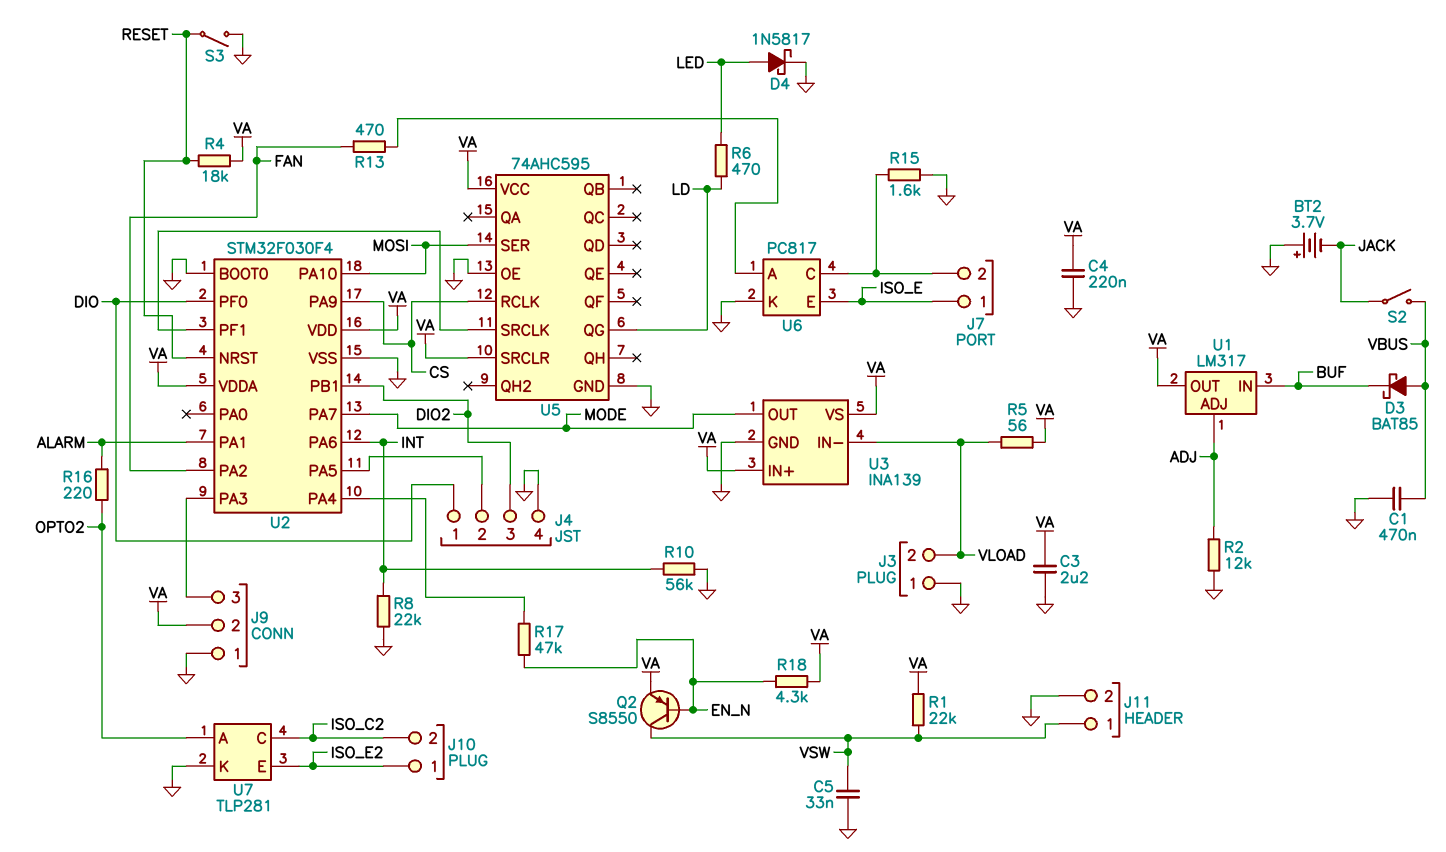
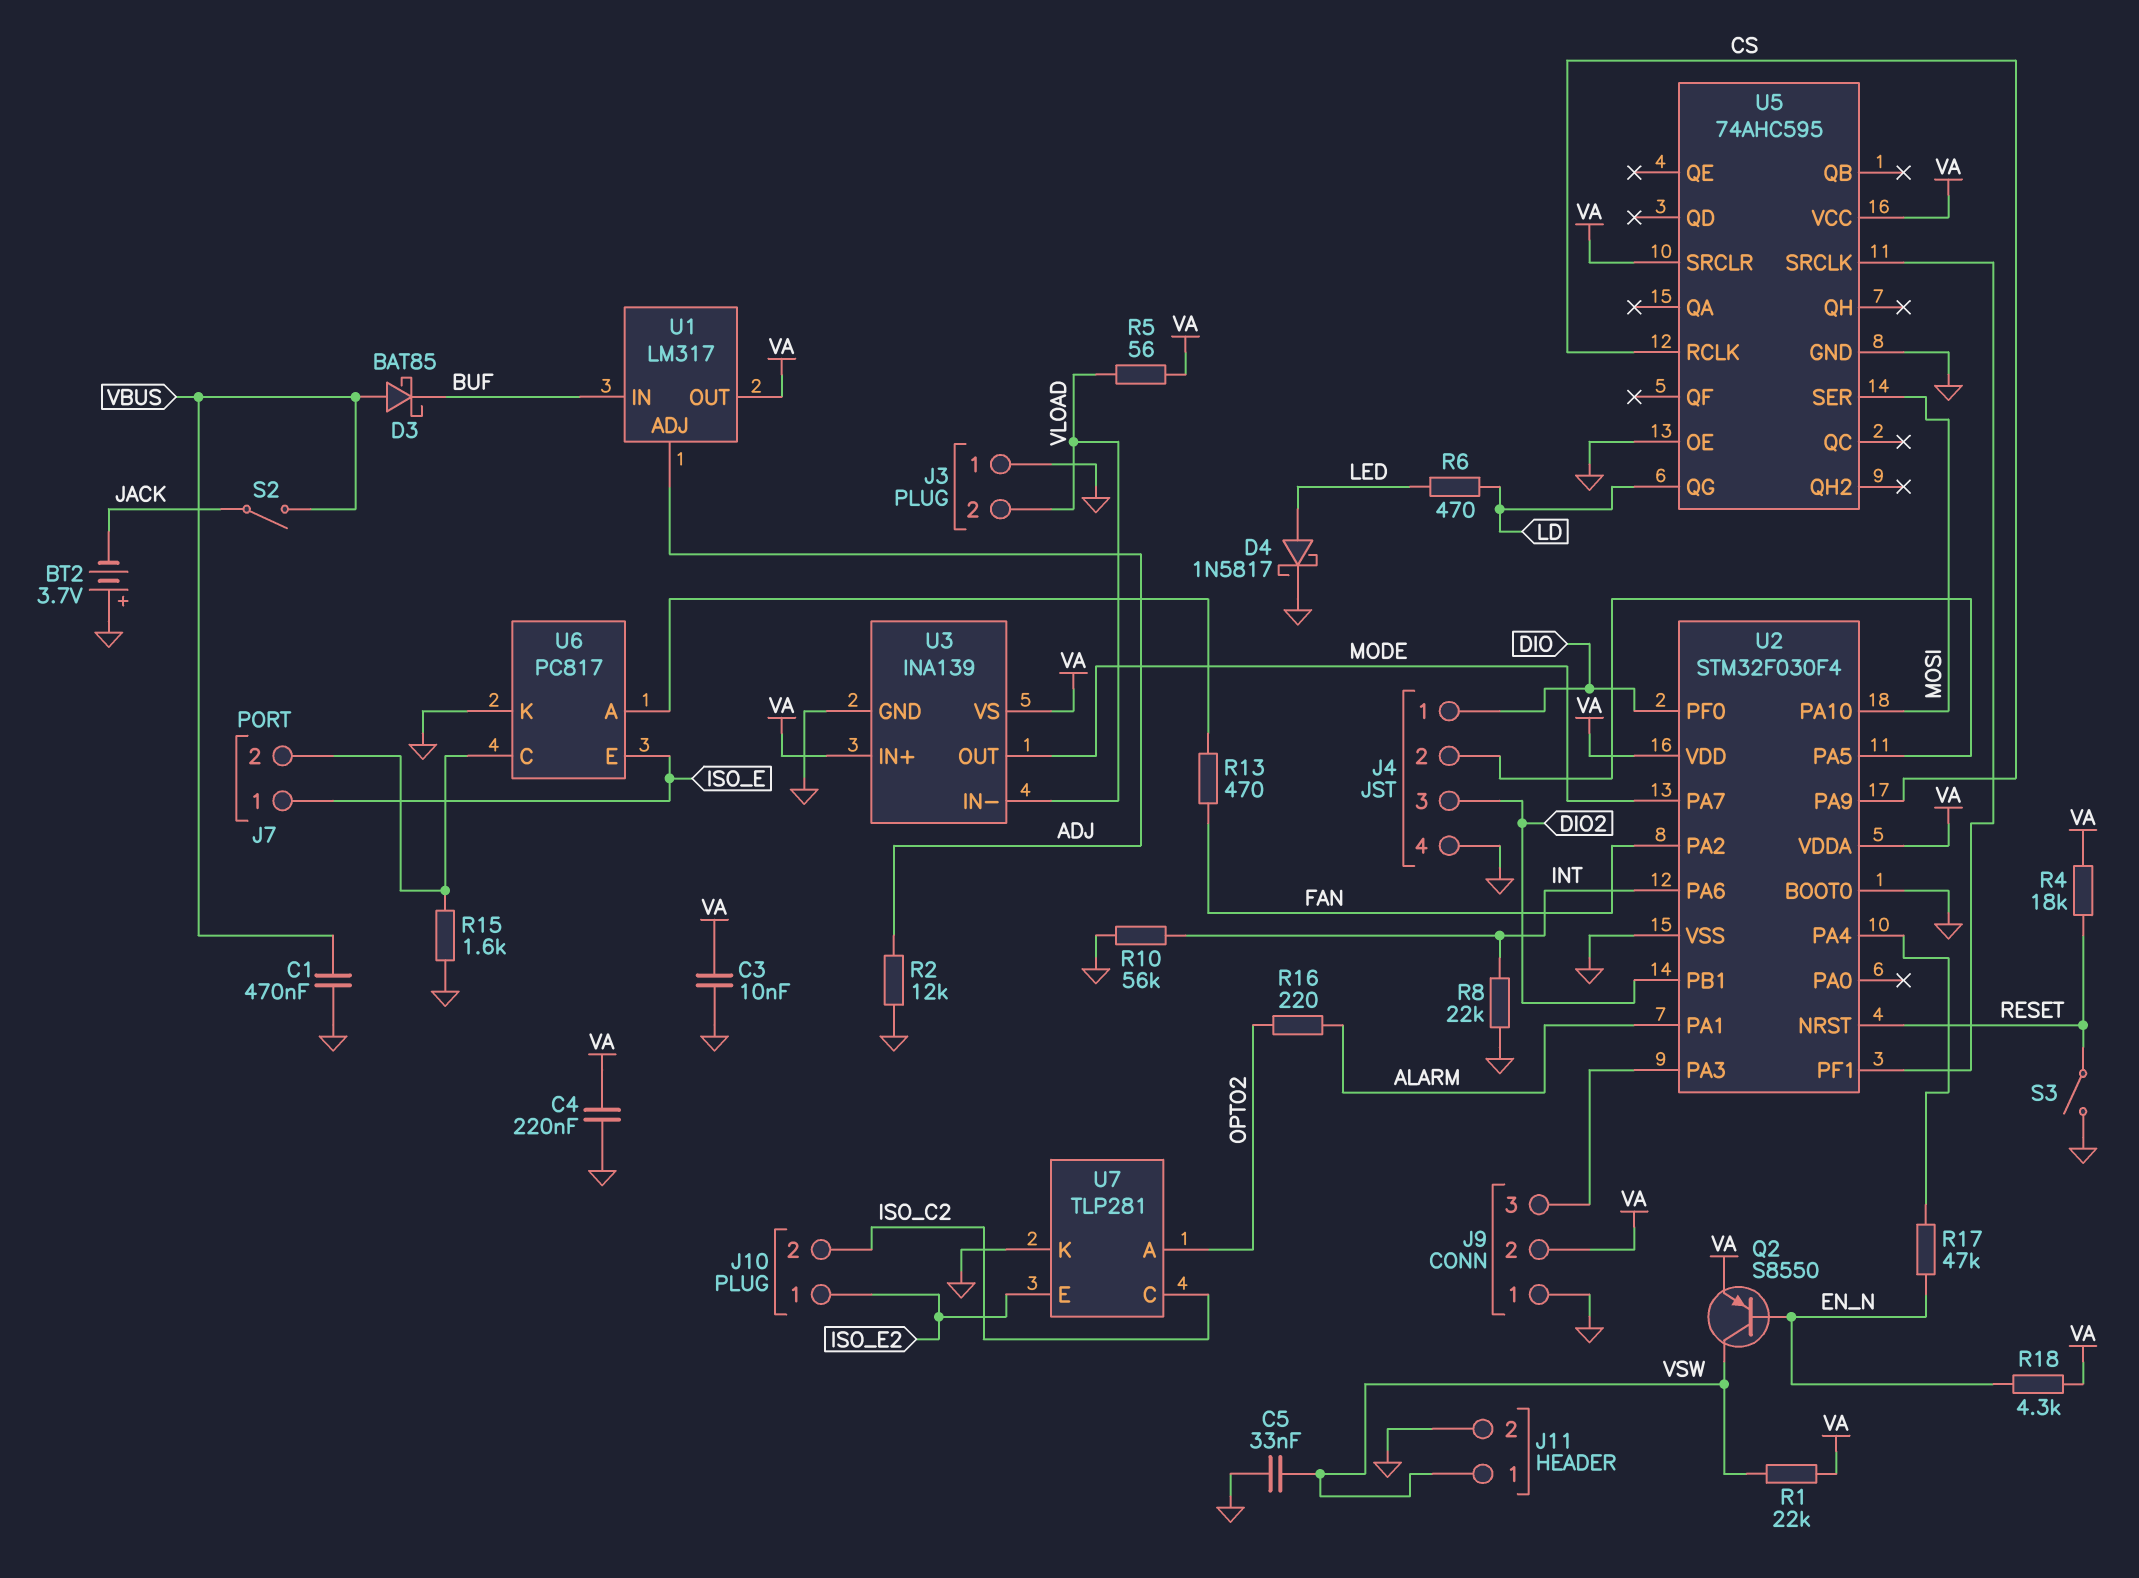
C3: 2.2uF (GND, VA) -> 10nF (GND, VA)

